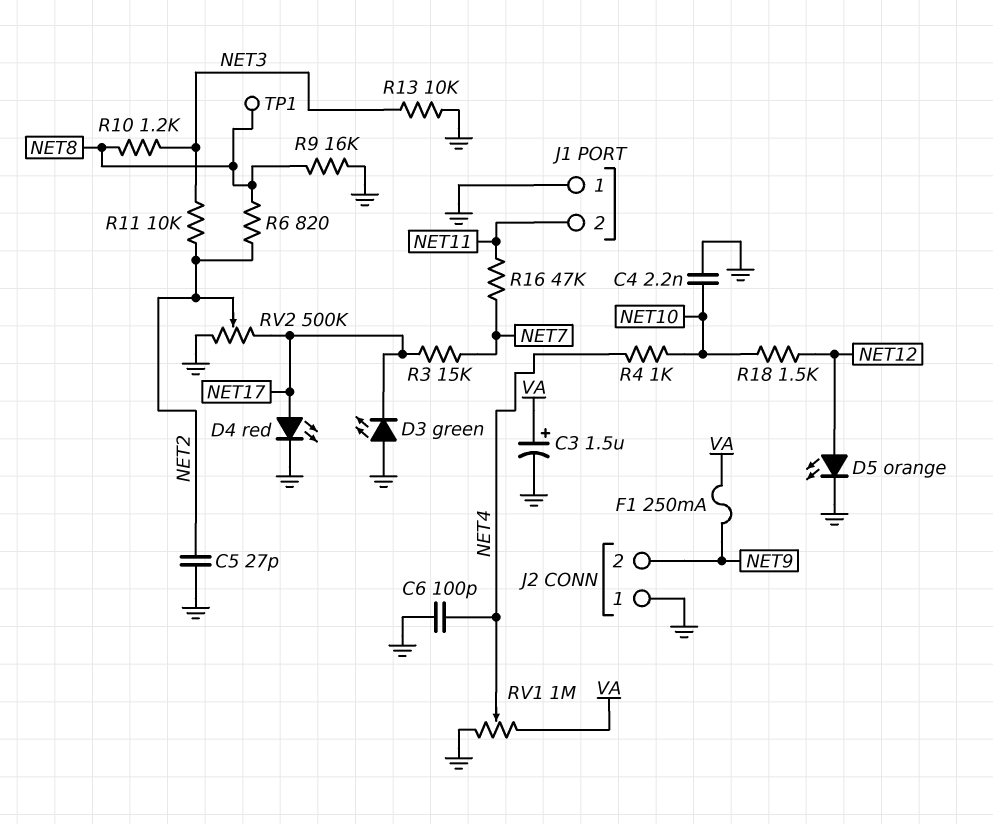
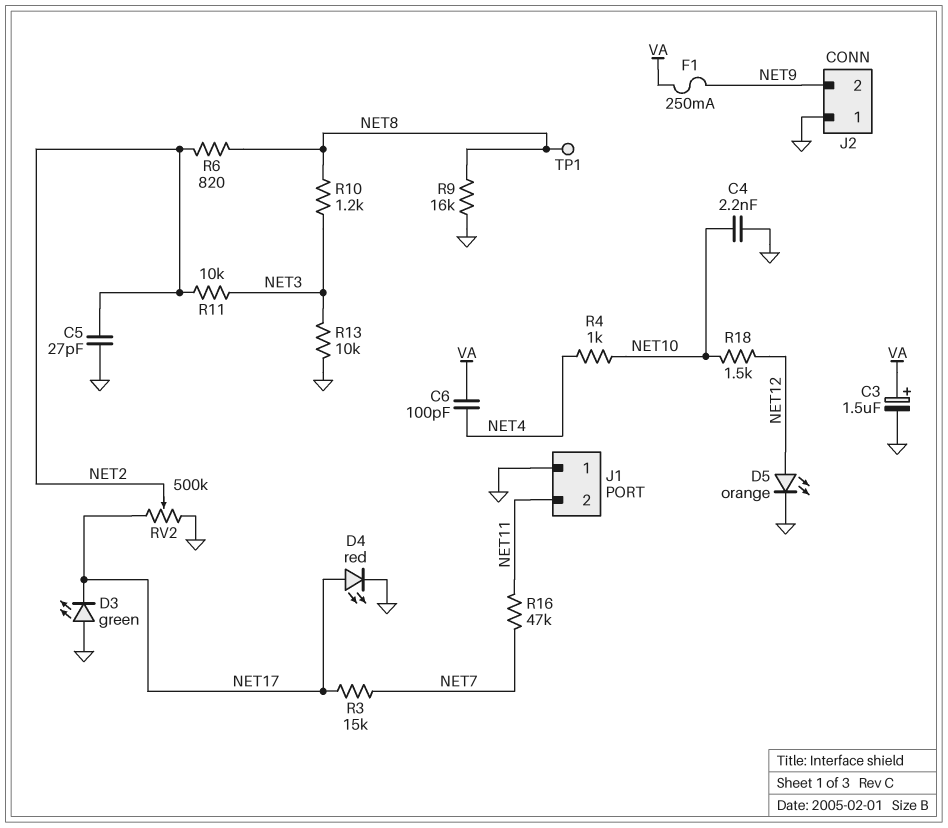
C6: 100pF (GND, NET4) -> 100pF (NET4, VA)
RV1: 1M (GND, VA, wiper NET4) -> none

